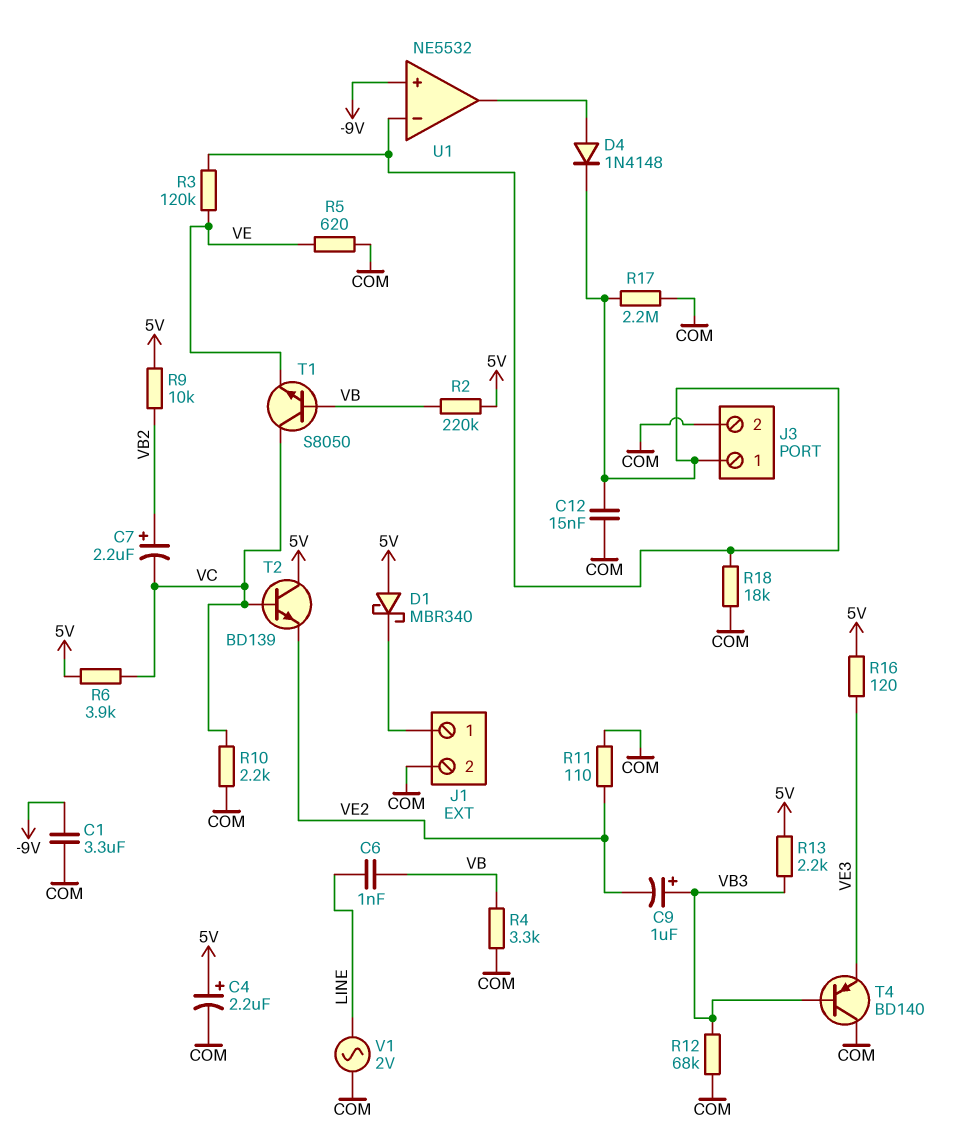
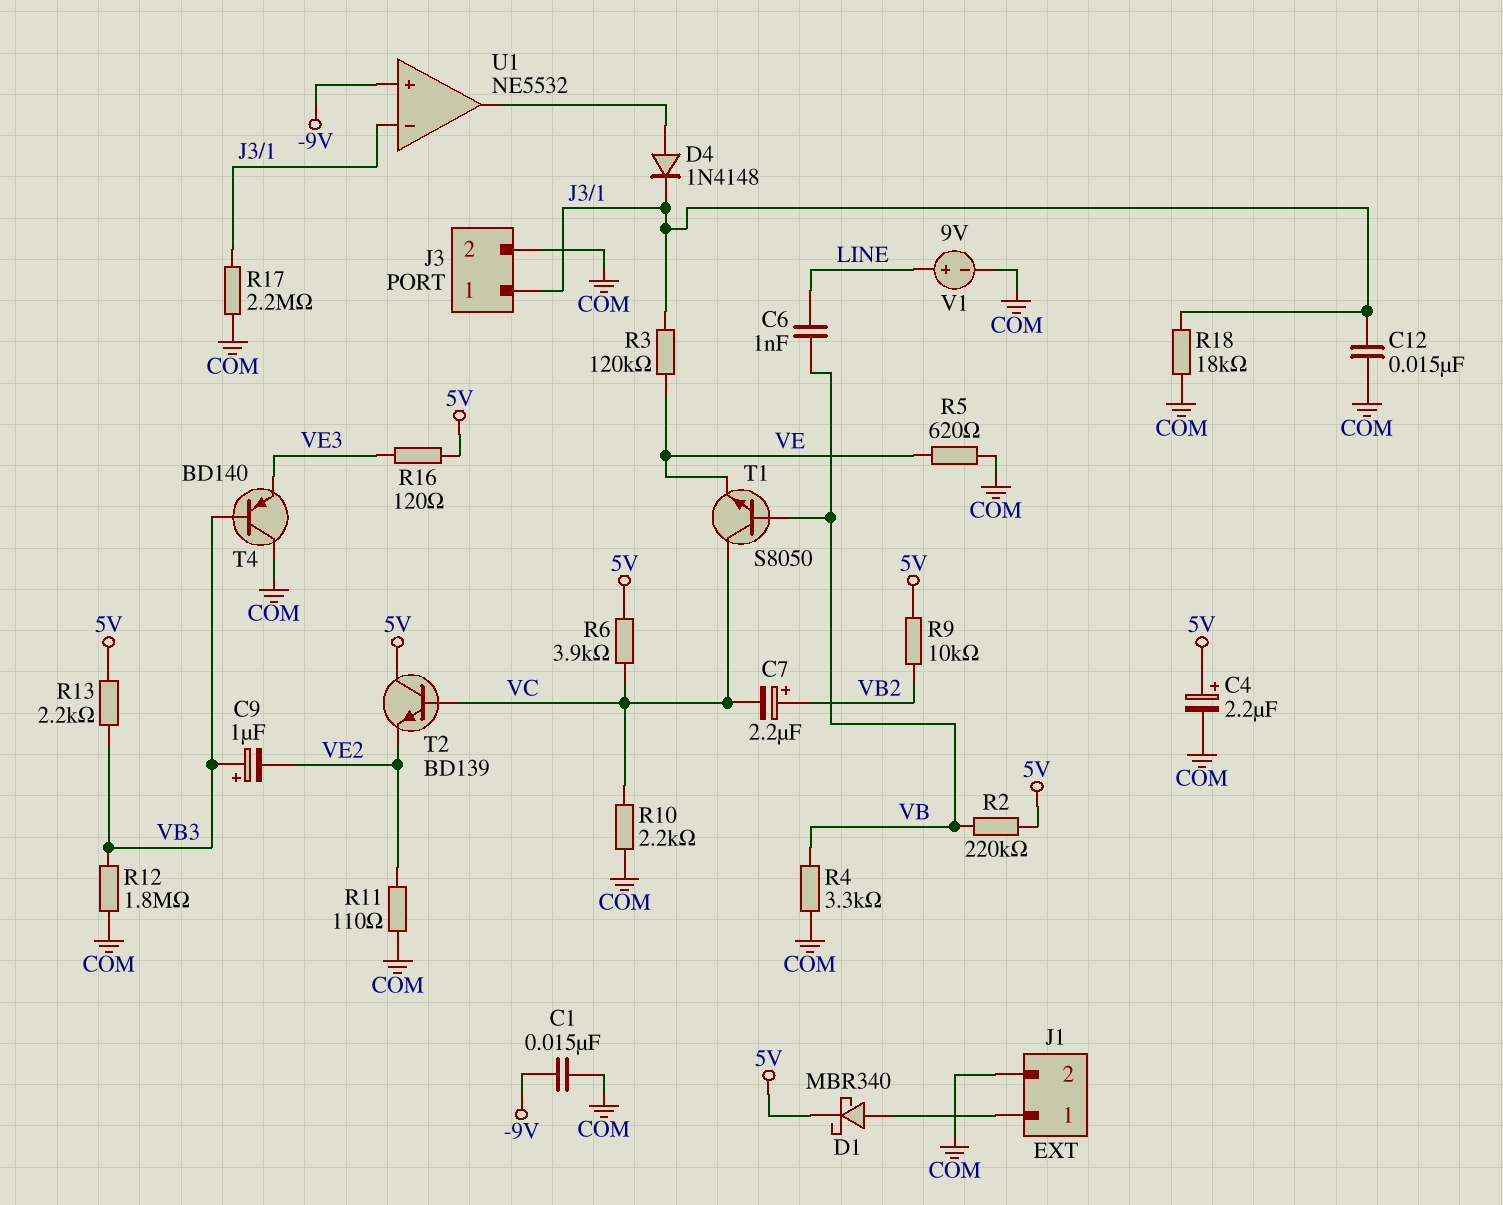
C1: 3.3uF (-9V, COM) -> 15nF (-9V, COM)
D1: schottky MBR340 (A 5V, K J1/1) -> schottky MBR340 (A J1/1, K 5V)
R12: 68k (COM, VB3) -> 1.8M (COM, VB3)
V1: AC 2V (COM, LINE) -> 9V (plus LINE, minus COM)

